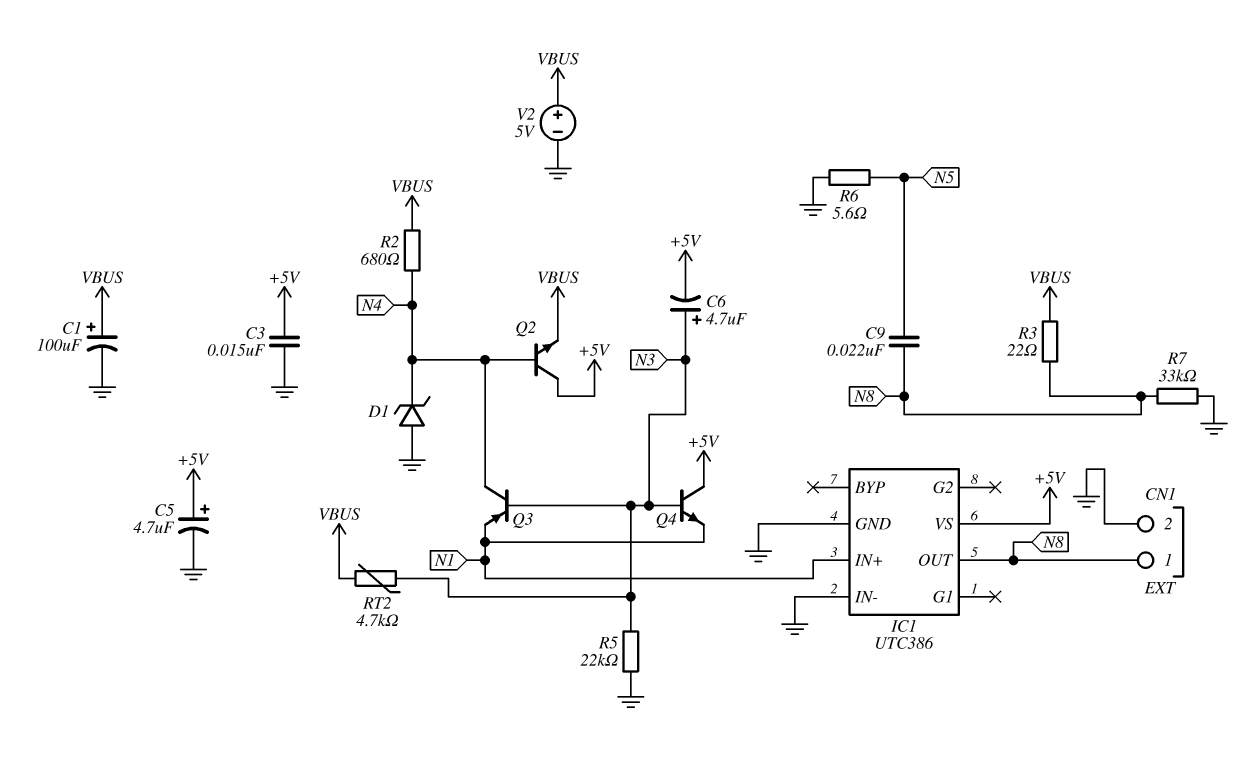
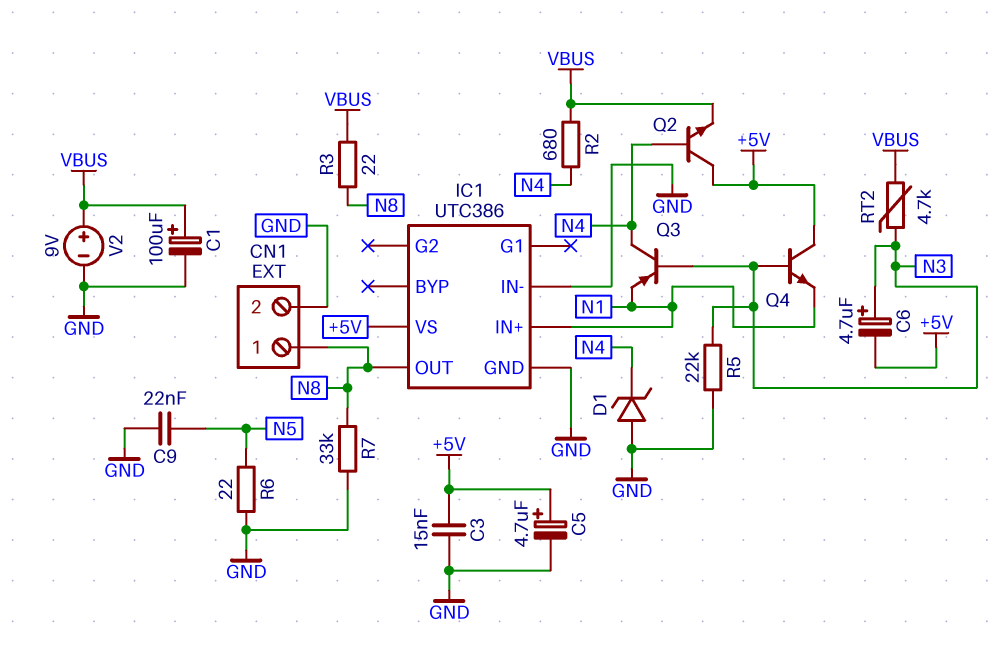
C9: 22nF (N5, N8) -> 22nF (GND, N5)
R6: 5.6 (GND, N5) -> 22 (GND, N5)
V2: 5V (plus VBUS, minus GND) -> 9V (plus VBUS, minus GND)

